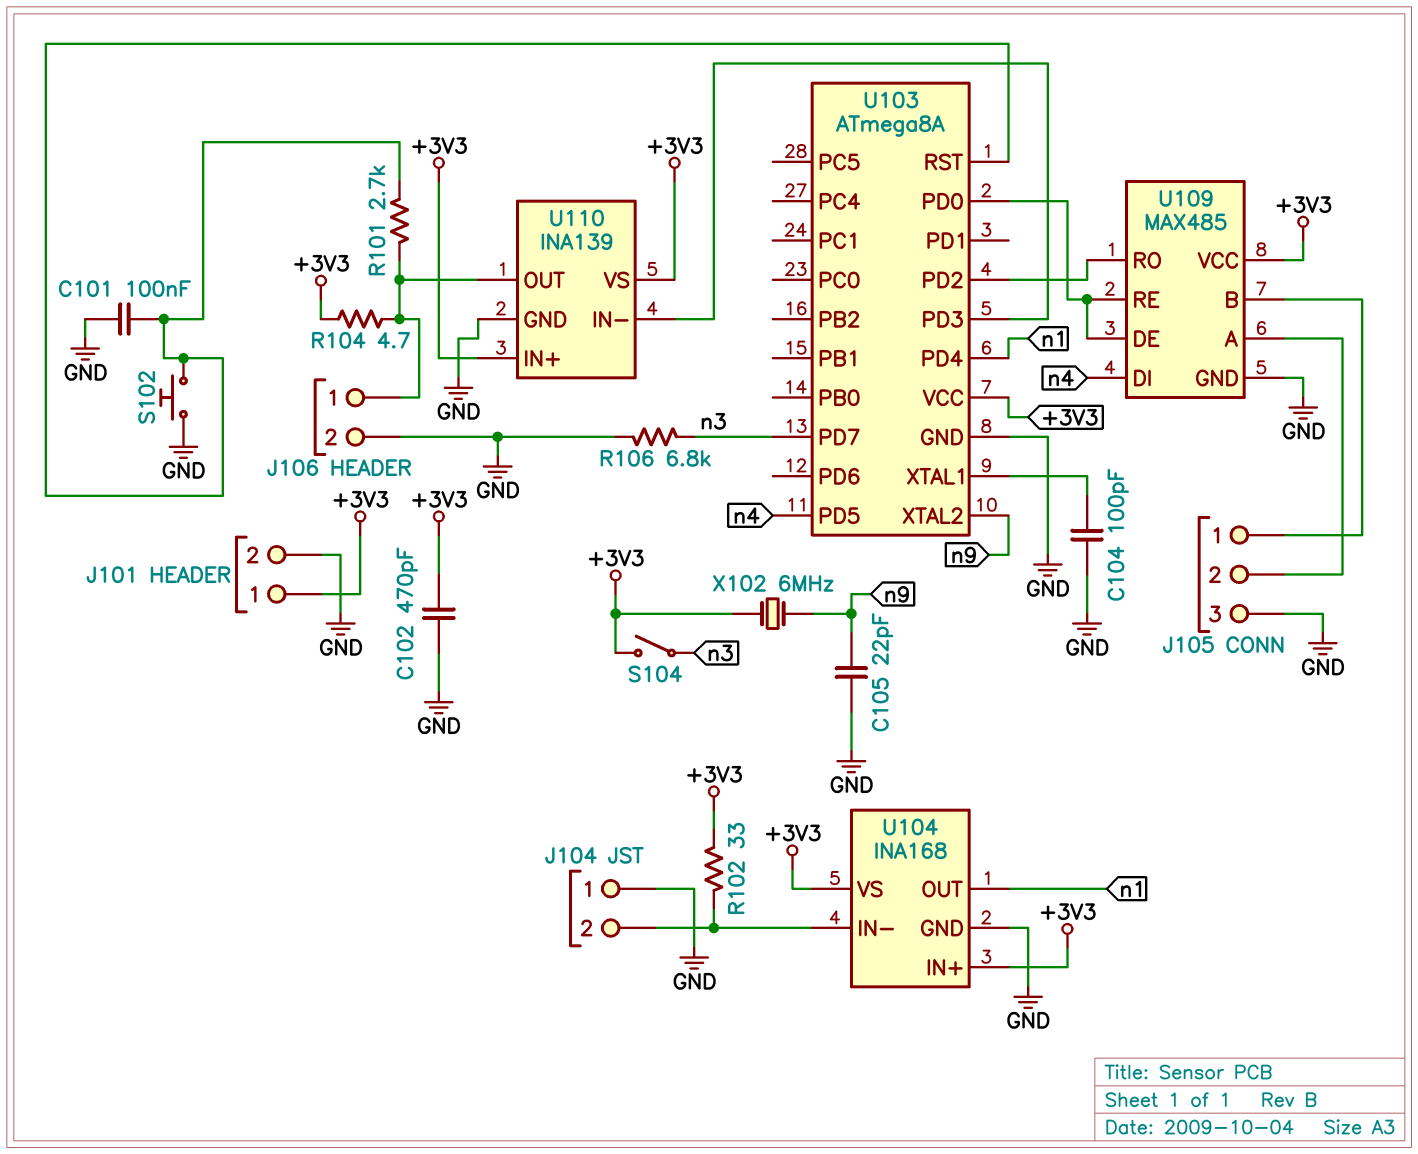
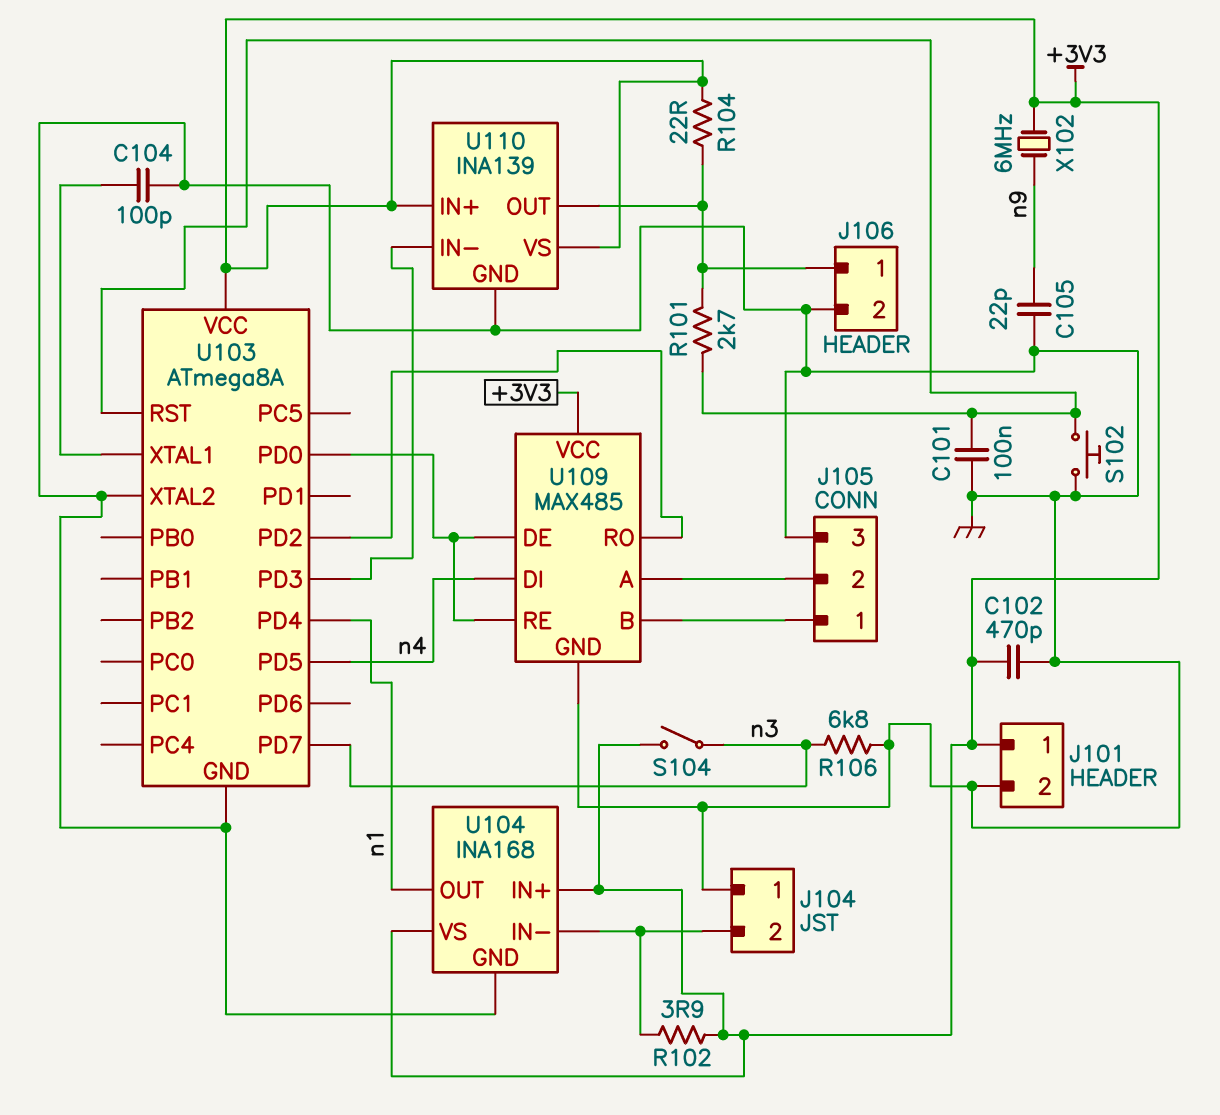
R102: 33 (+3V3, J104/2) -> 3.9 (+3V3, J104/2)
R104: 4.7 (+3V3, J106/1) -> 22 (+3V3, J106/1)
U103 pin XTAL2: n9 -> GND

